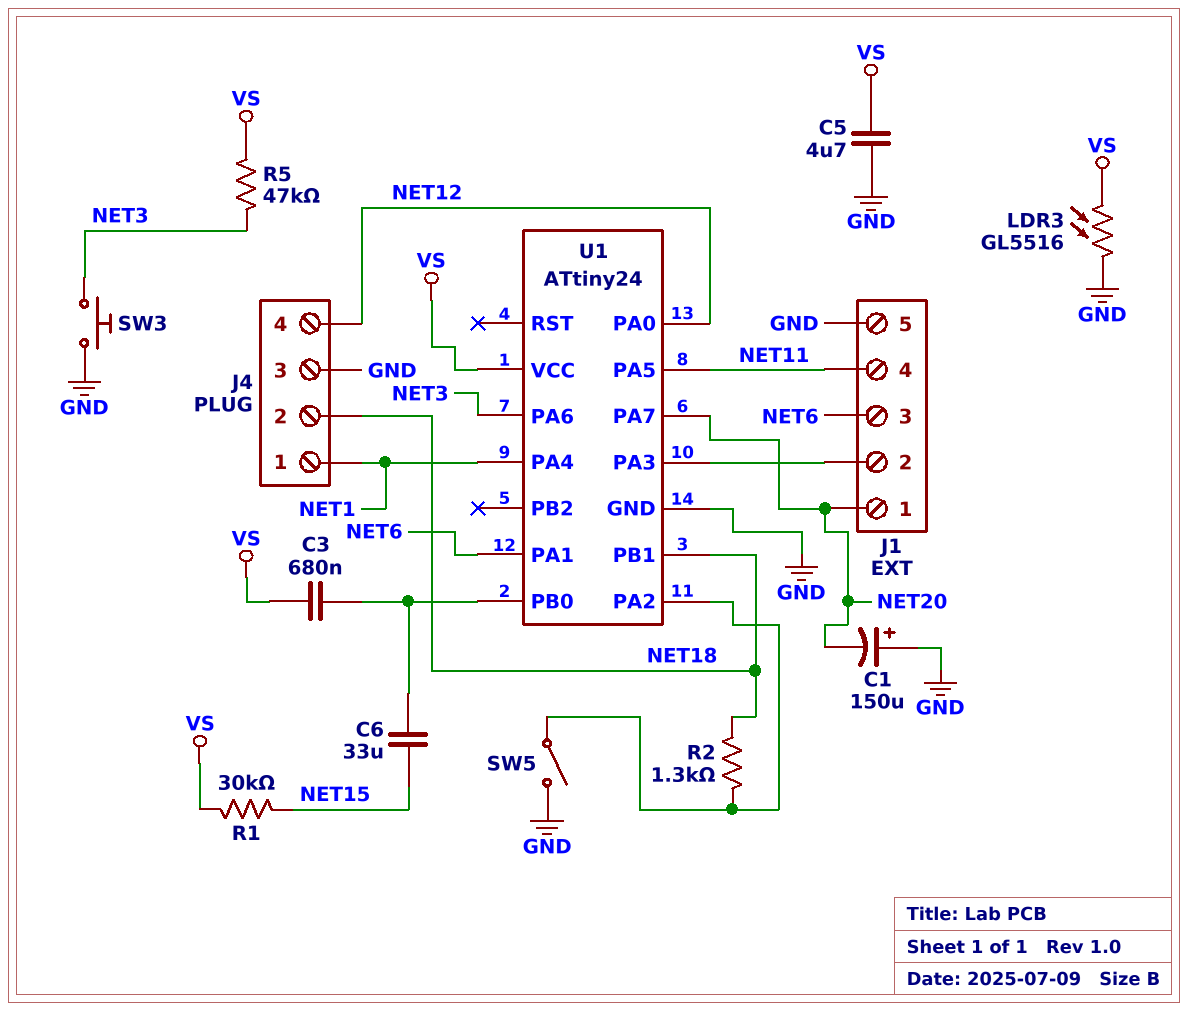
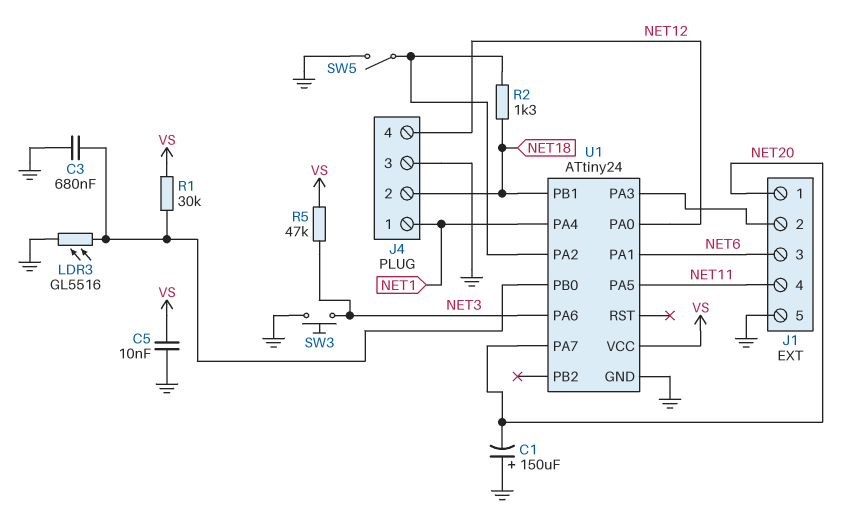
C3: 680nF (U1/PB0, VS) -> 680nF (GND, U1/PB0)
C5: 4.7uF (GND, VS) -> 10nF (GND, VS)
C6: 33uF (NET15, U1/PB0) -> none
LDR3: GL5516 (GND, VS) -> GL5516 (GND, U1/PB0)
R1: 30k (NET15, VS) -> 30k (U1/PB0, VS)

